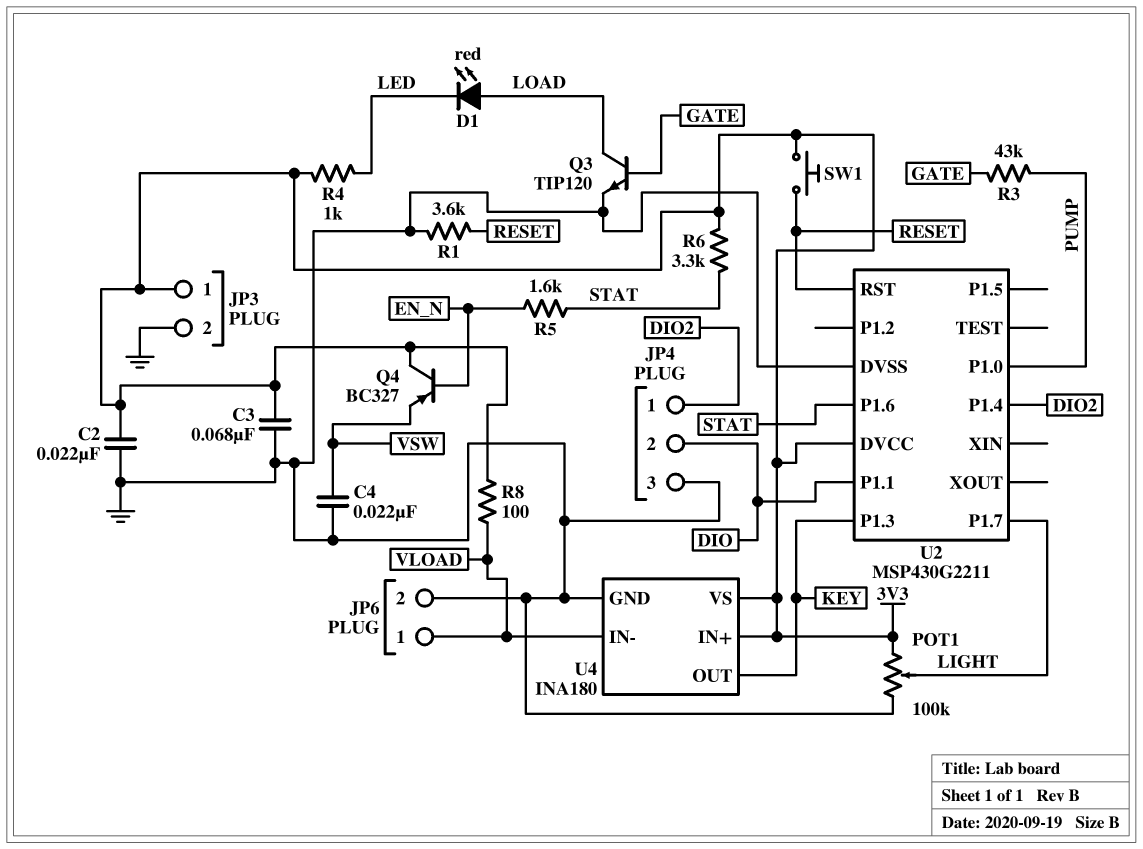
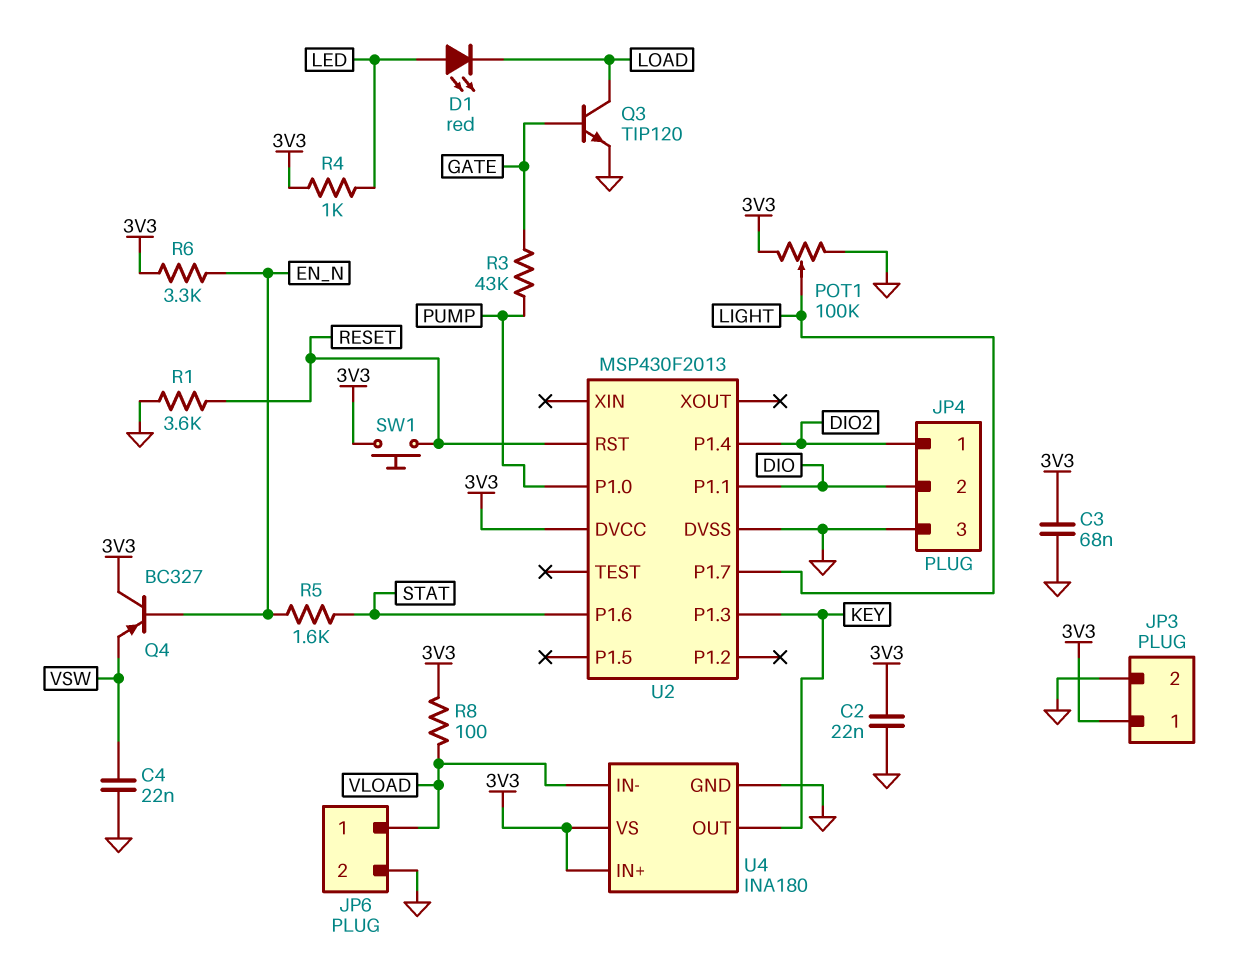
D1: LED red (A LOAD, K LED) -> LED red (A LED, K LOAD)
R6: 3.3k (3V3, STAT) -> 3.3k (3V3, EN_N)
U2: MSP430G2211 -> MSP430F2013

